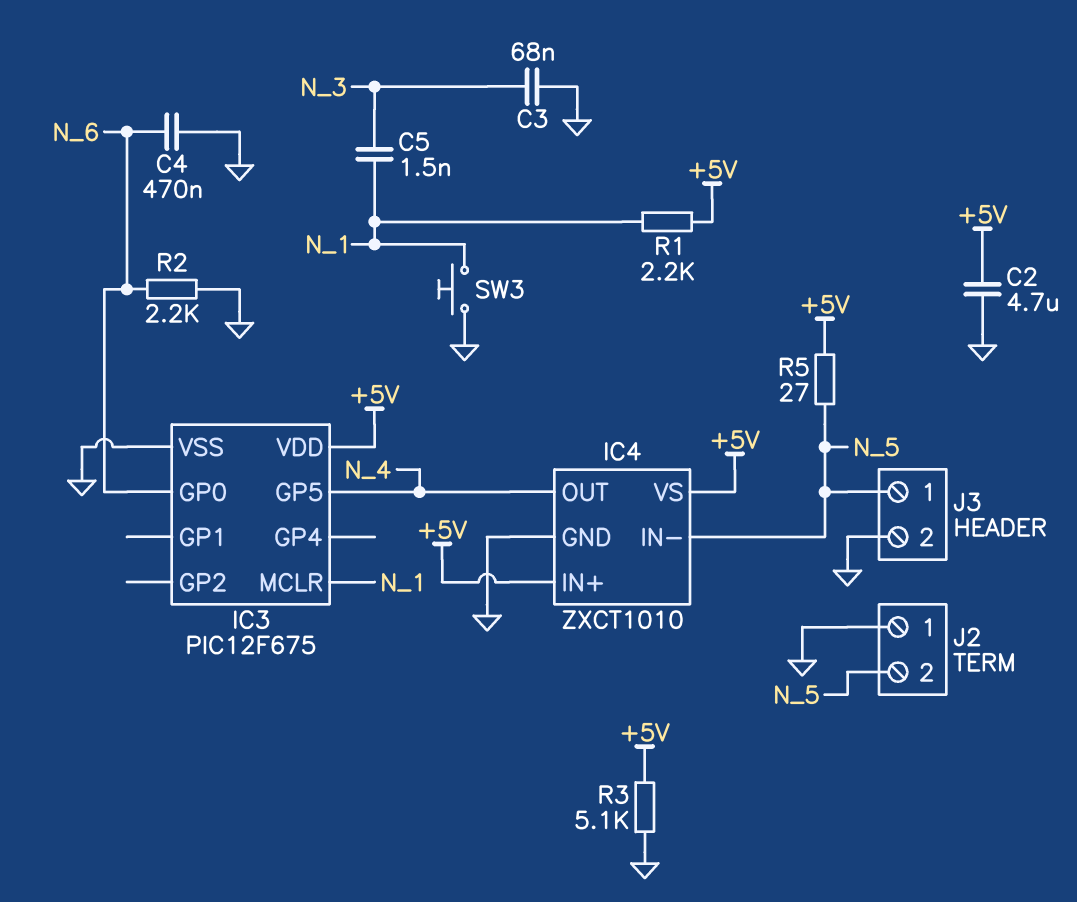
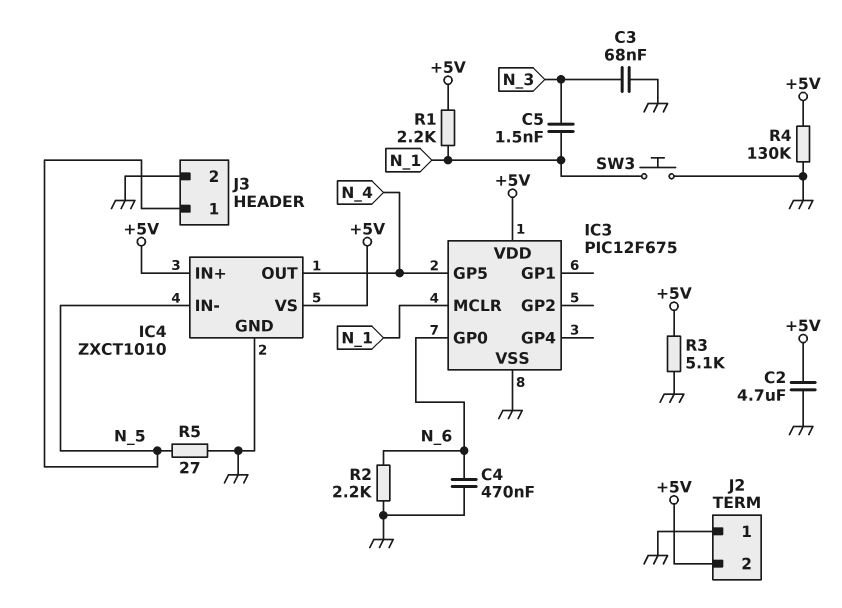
J2 pin 2: N_5 -> +5V
R4: none -> 130k (+5V, GND)
R5: 27 (+5V, N_5) -> 27 (GND, N_5)

